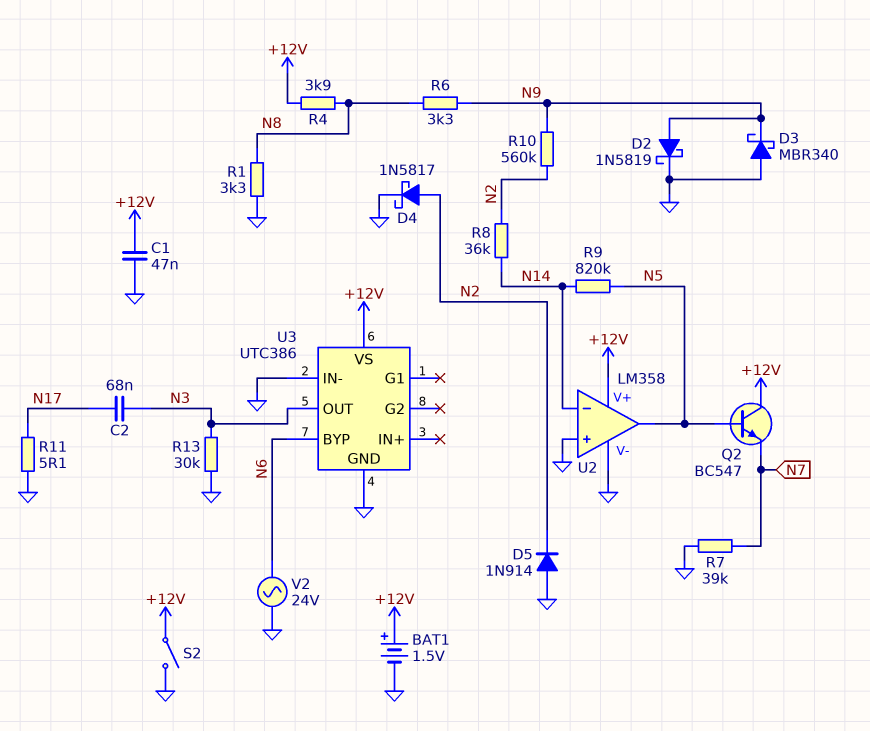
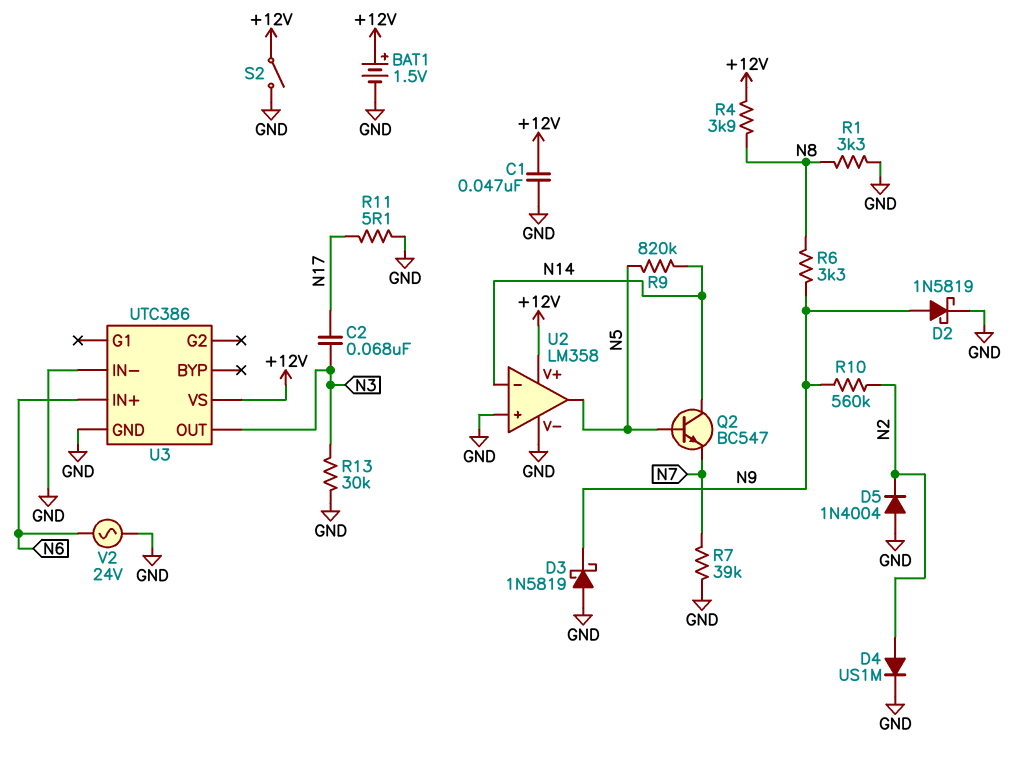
D3: schottky MBR340 (A GND, K N9) -> schottky 1N5819 (A GND, K N9)
D4: schottky 1N5817 (A N2, K GND) -> diode US1M (A N2, K GND)
D5: diode 1N914 (A GND, K N2) -> diode 1N4004 (A GND, K N2)
Q2: NPN BC547 (B N5, C +12V, E N7) -> NPN BC547 (B N5, C N14, E N7)
R8: 36k (N2, N14) -> none
U3 pin BYP: N6 -> none
U3 pin IN+: none -> N6

